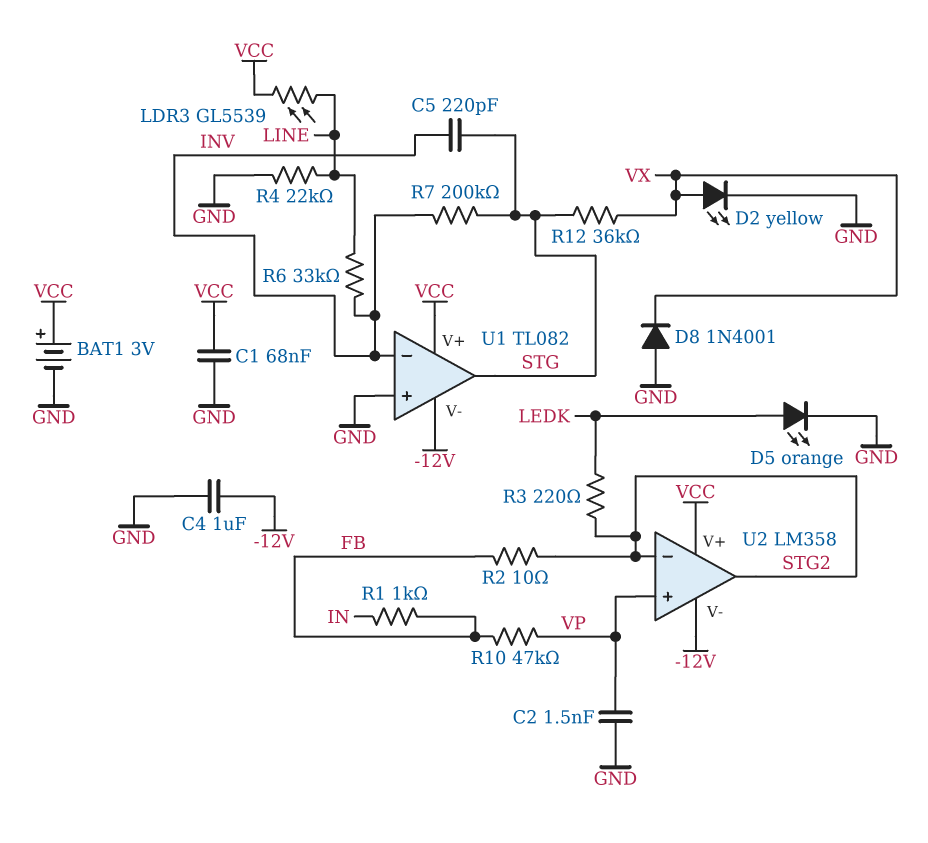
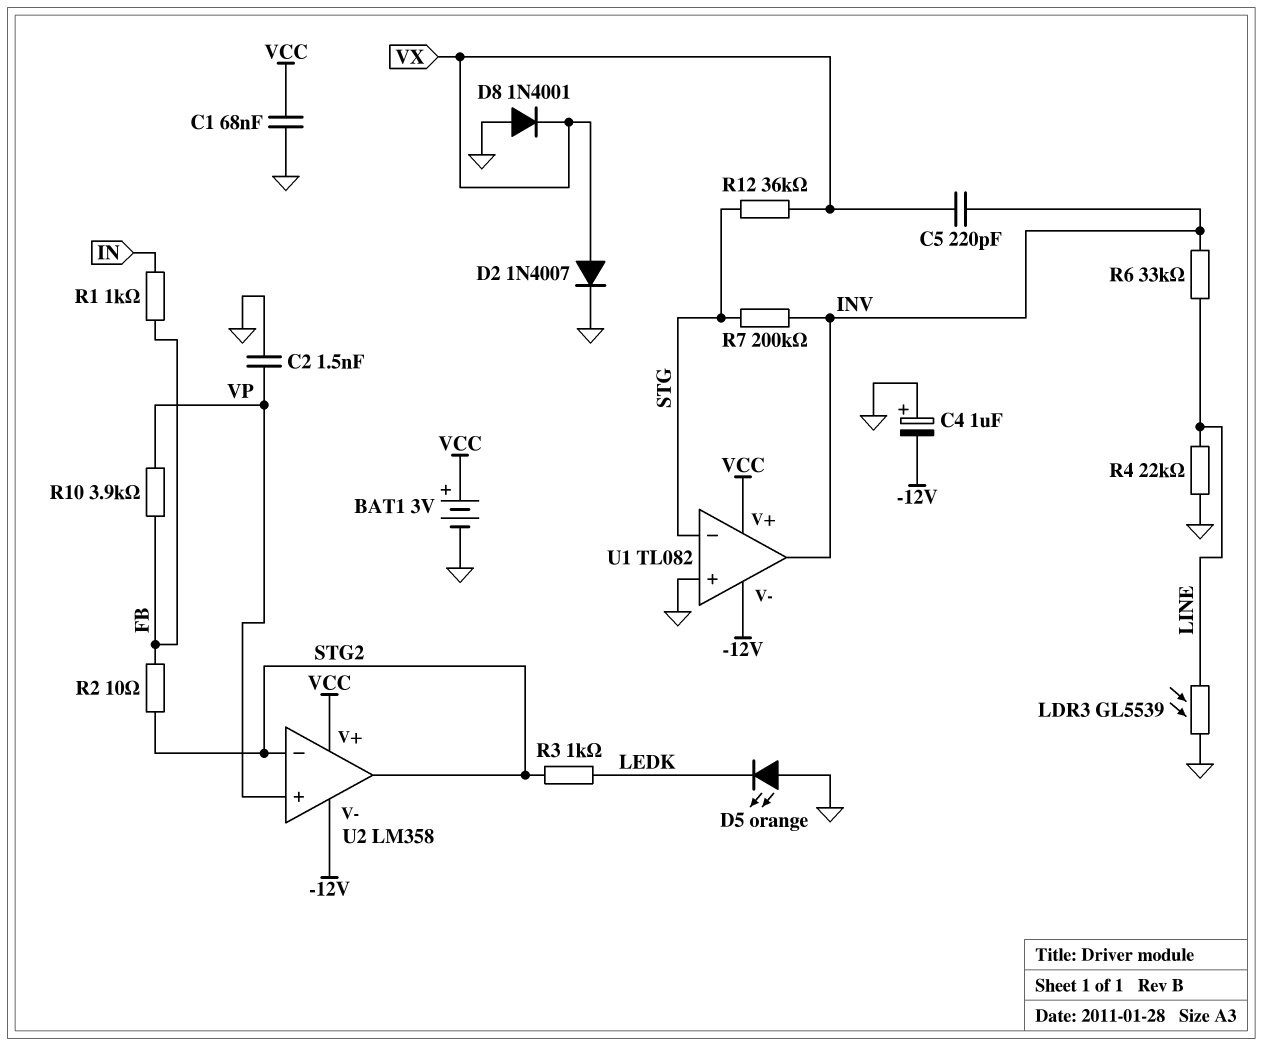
C4: 1uF (-12V, GND) -> 1uF (plus GND, minus -12V)
C5: 220pF (INV, STG) -> 220pF (INV, VX)
D2: LED yellow (A VX, K GND) -> diode 1N4007 (A VX, K GND)
D5: LED orange (A LEDK, K GND) -> LED orange (A GND, K LEDK)
LDR3: GL5539 (LINE, VCC) -> GL5539 (GND, LINE)
R3: 220 (LEDK, STG2) -> 1k (LEDK, STG2)
R10: 47k (FB, VP) -> 3.9k (FB, VP)
U1 pin in-: INV -> STG
U1 pin out: STG -> INV

